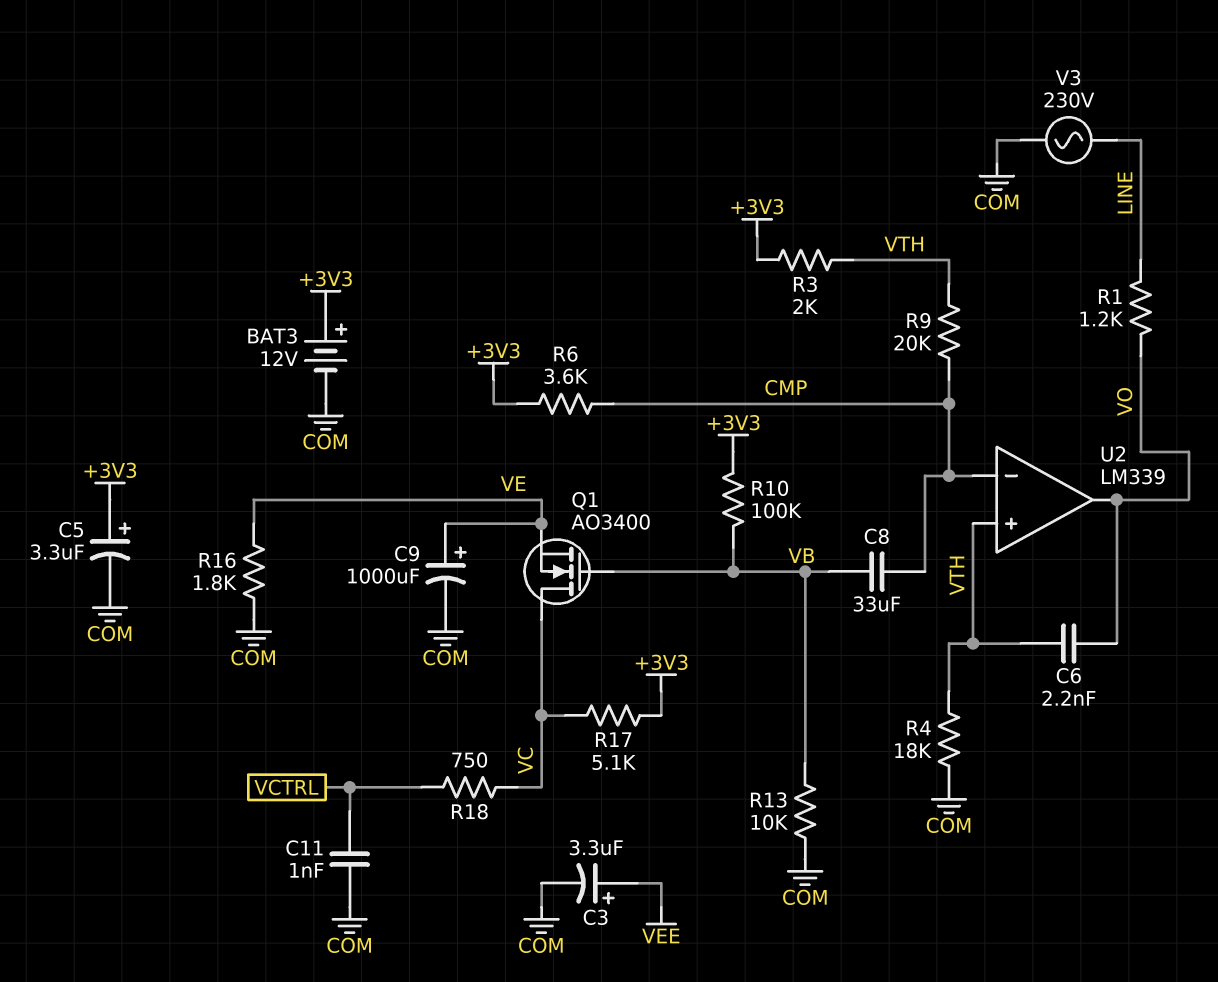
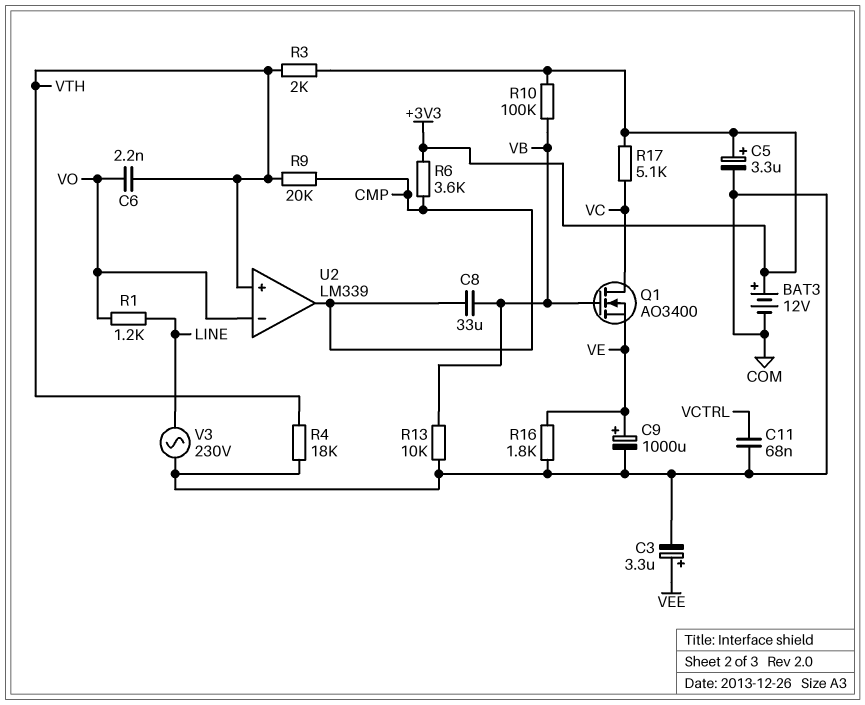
C11: 1nF (COM, VCTRL) -> 68nF (COM, VCTRL)
R18: 750 (VC, VCTRL) -> none
U2 pin in-: CMP -> VO
U2 pin out: VO -> CMP

